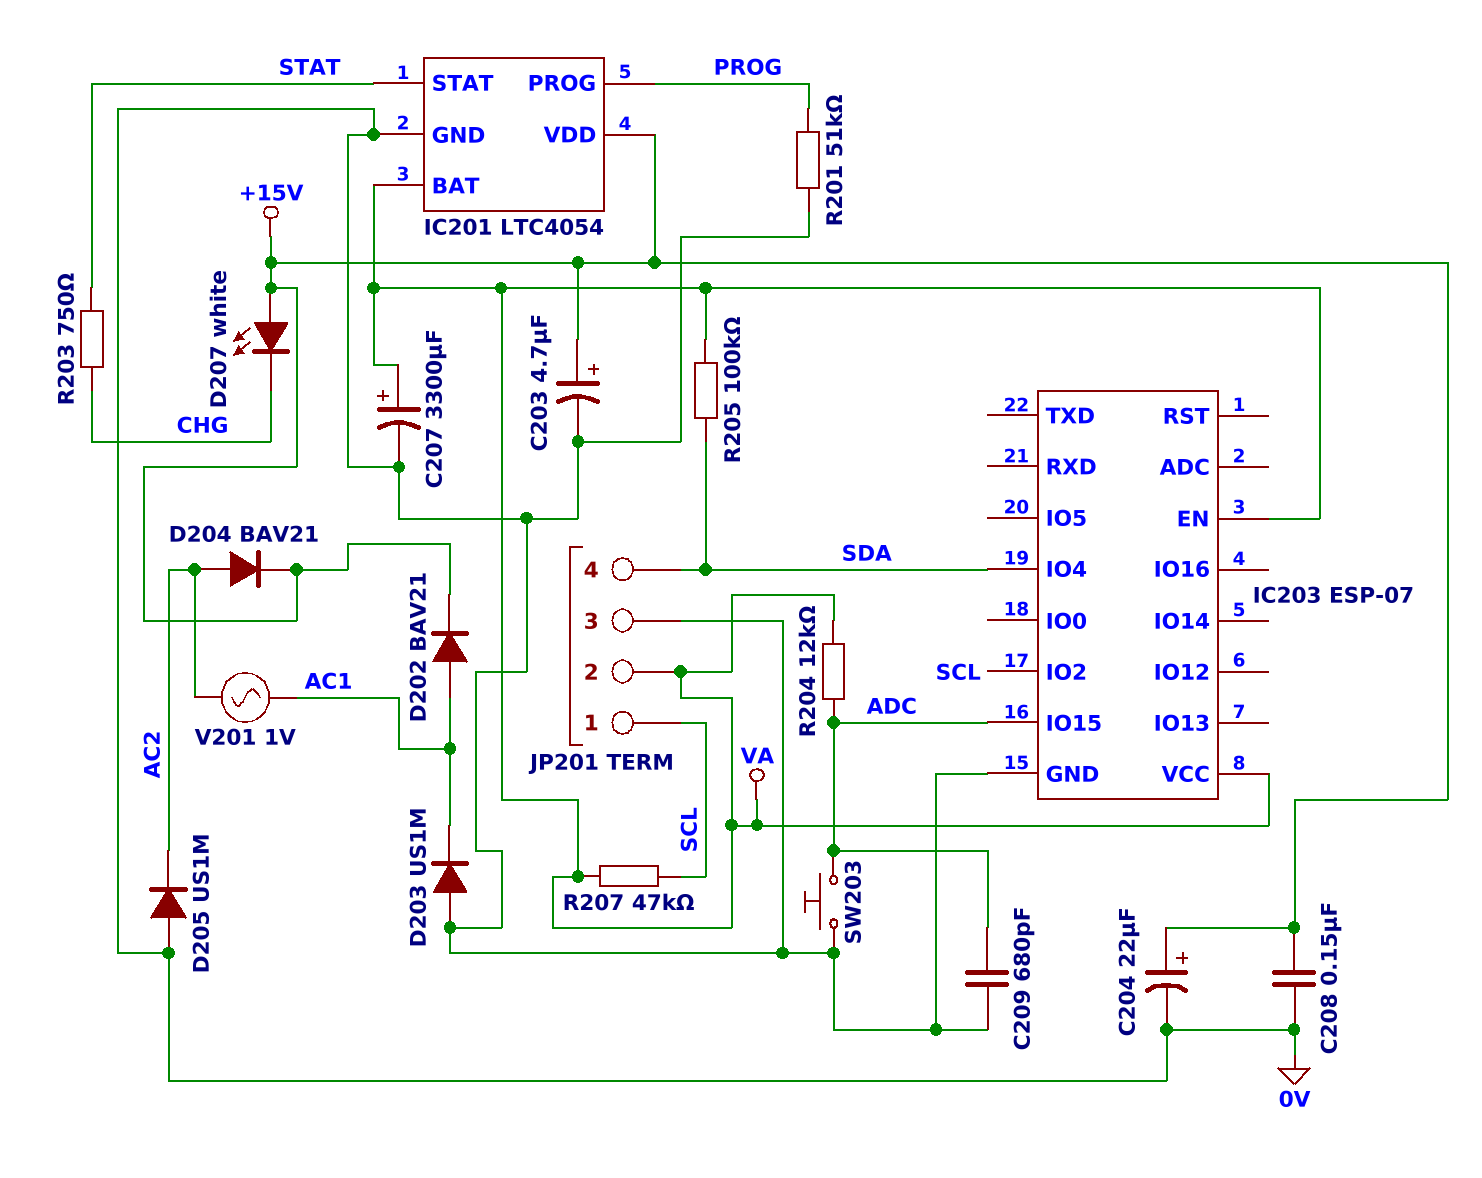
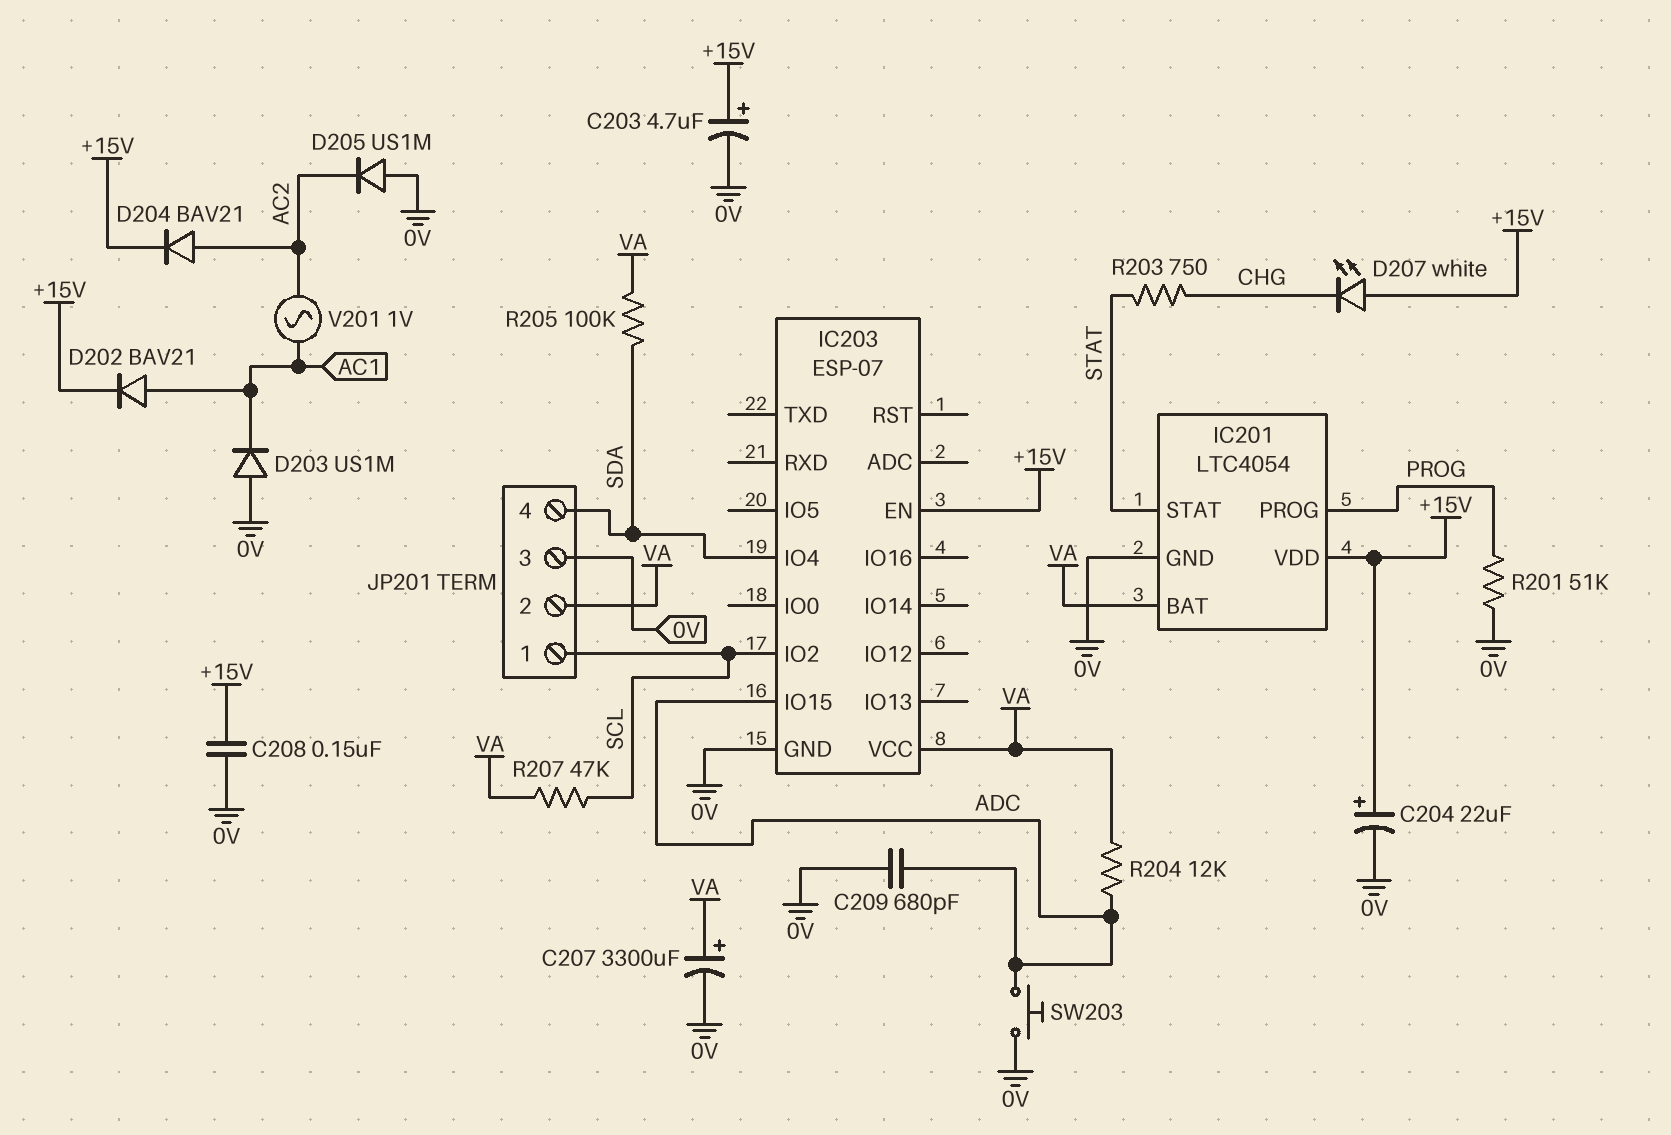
IC203 pin EN: VA -> +15V

